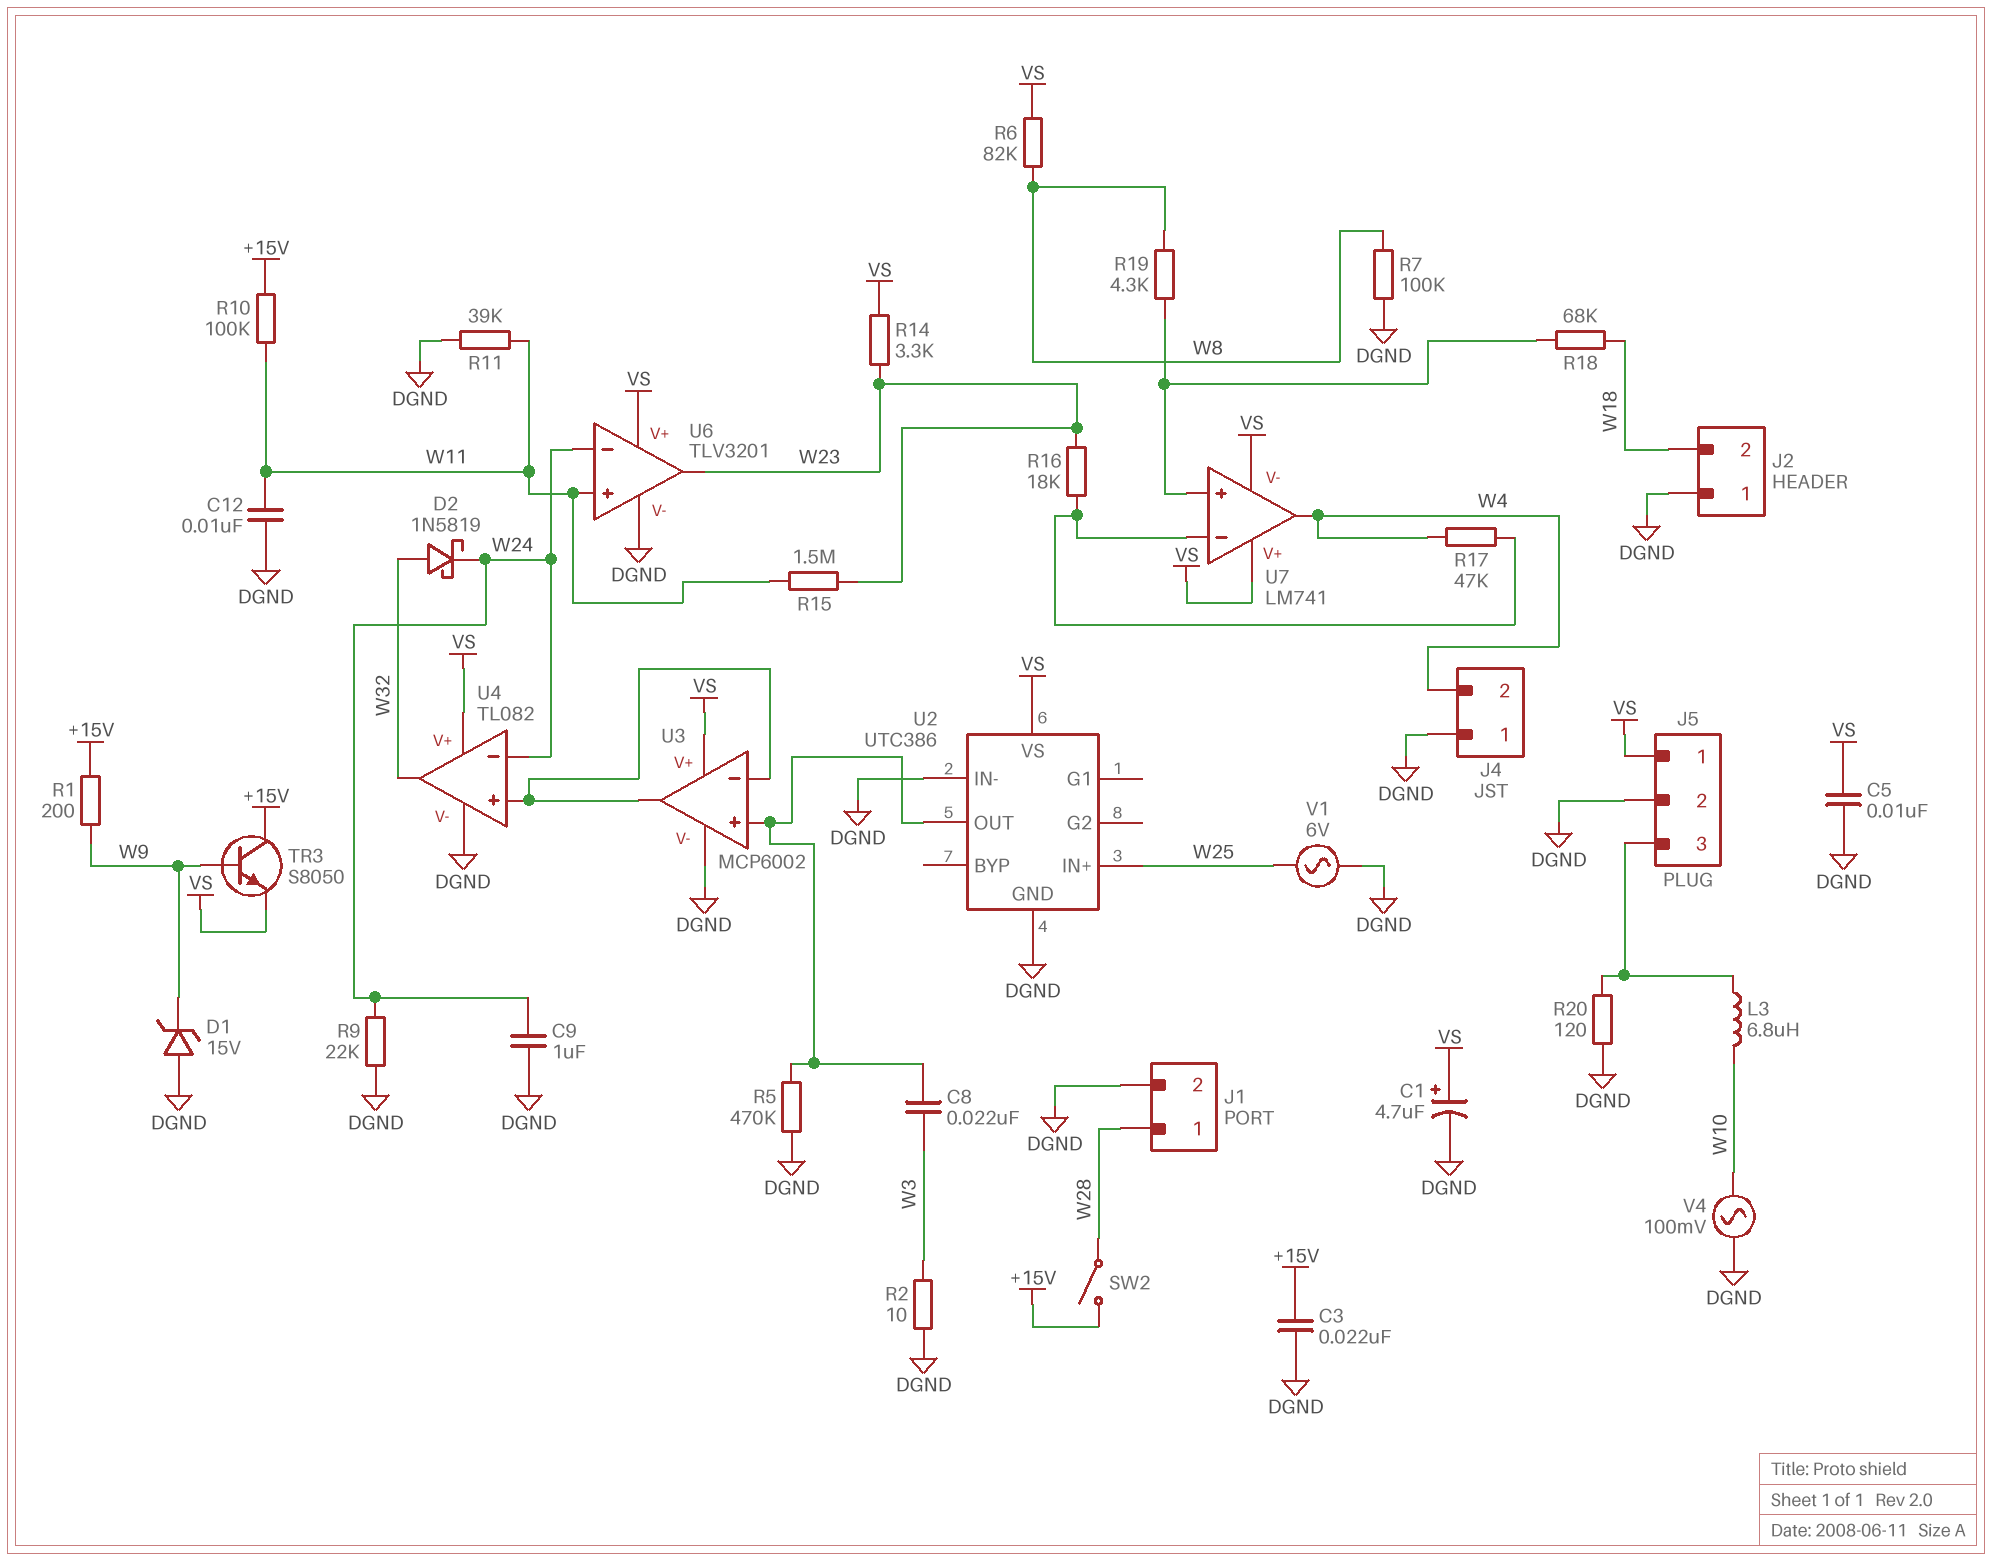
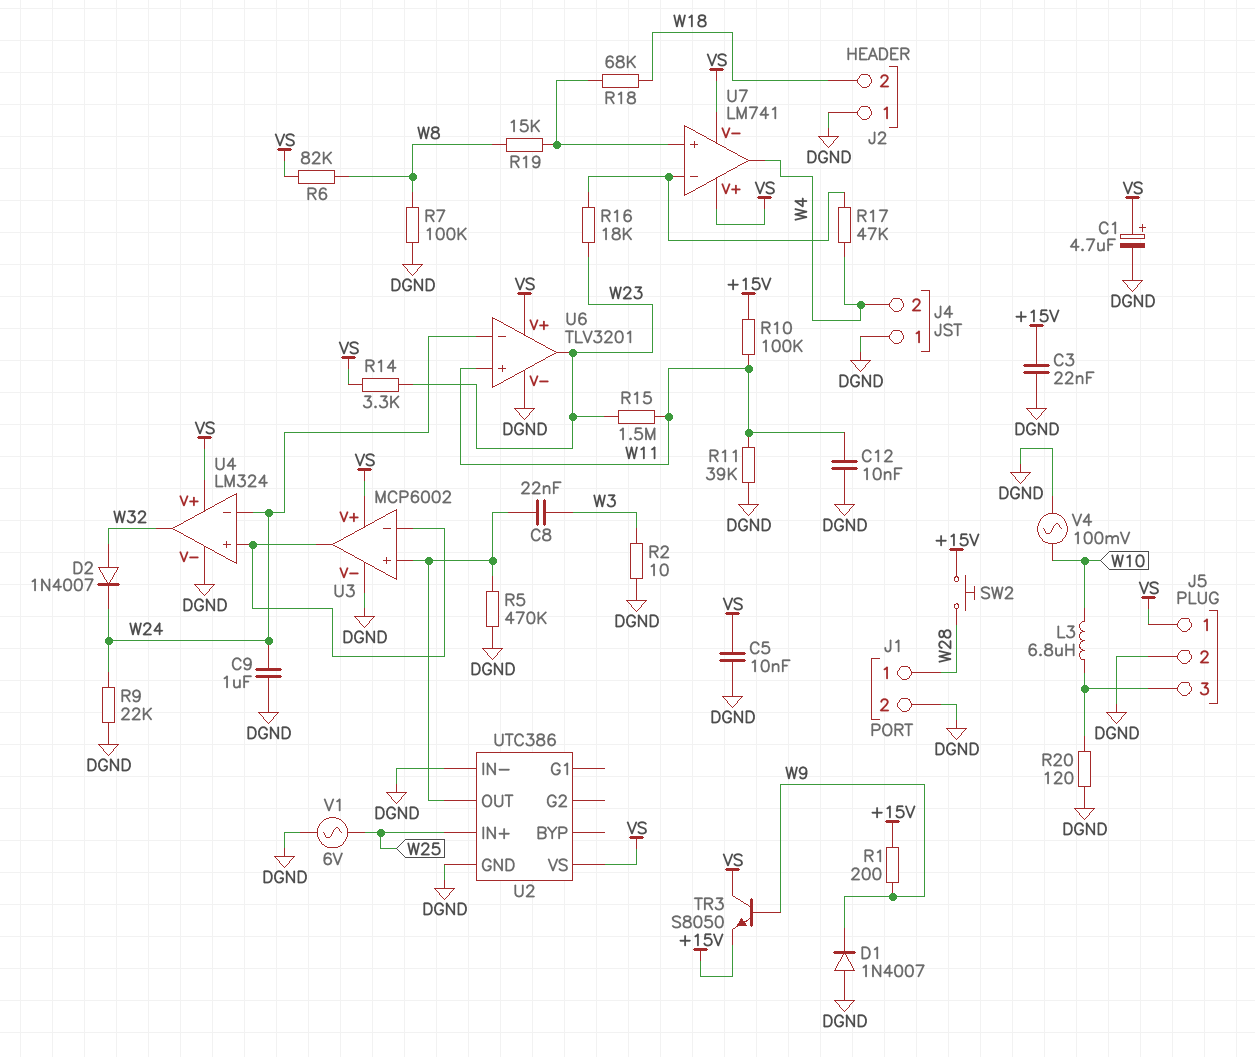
D1: zener 15V (A DGND, K W9) -> diode 1N4007 (A DGND, K W9)
D2: schottky 1N5819 (A W32, K W24) -> diode 1N4007 (A W32, K W24)
R19: 4.3k (U7/in+, W8) -> 15k (U7/in+, W8)
SW2: switch (+15V, W28) -> button (+15V, W28)
TR3: NPN S8050 (B W9, C +15V, E VS) -> NPN S8050 (B W9, C VS, E +15V)
U4: TL082 -> LM324

